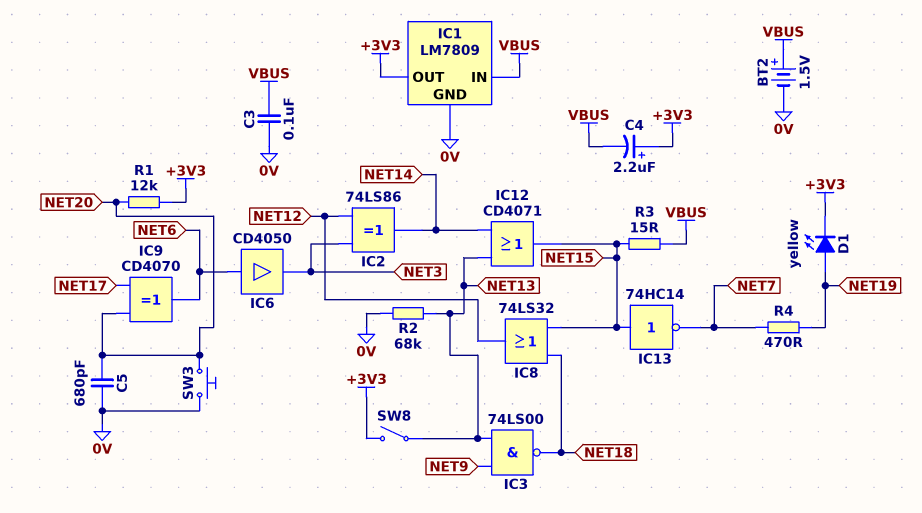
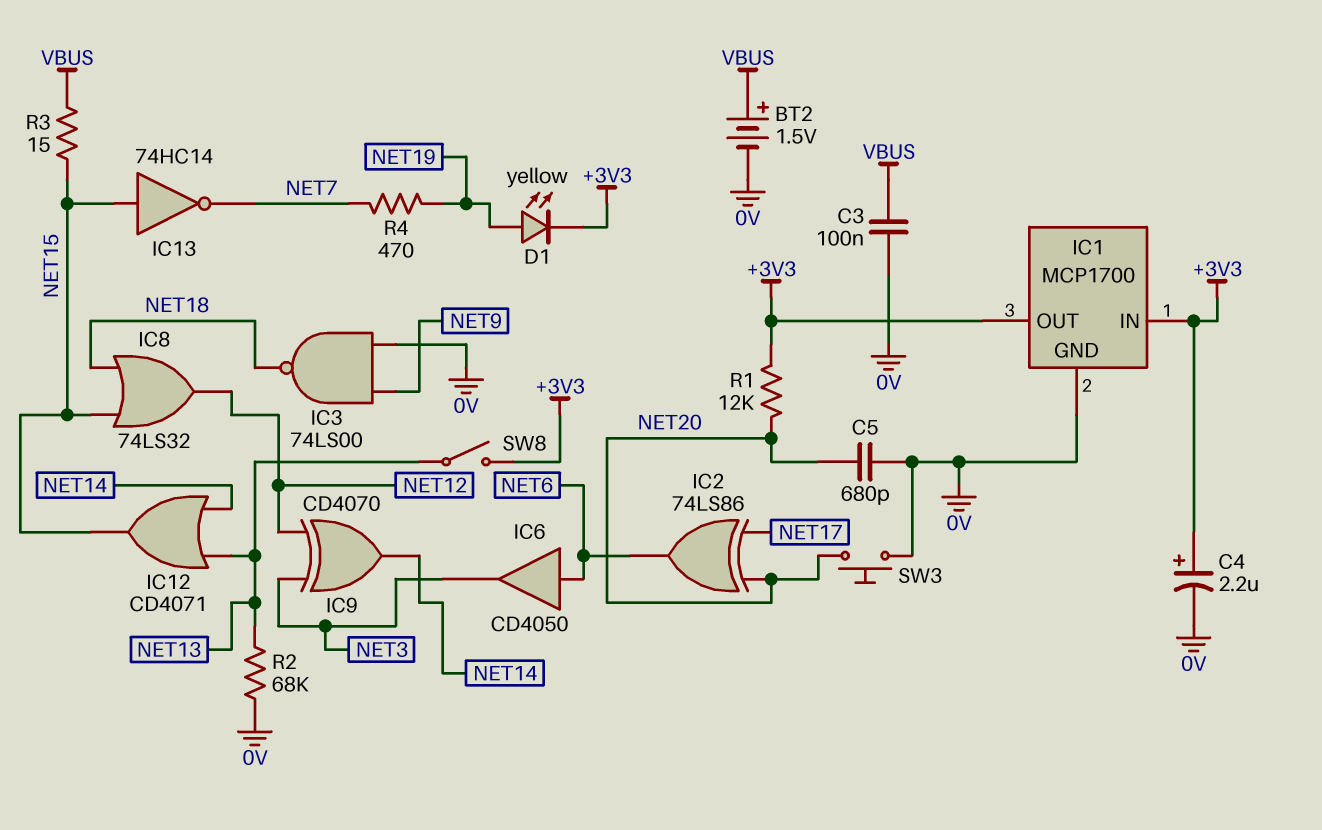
C4: 2.2uF (plus +3V3, minus VBUS) -> 2.2uF (plus +3V3, minus 0V)
IC1: LM7809 -> MCP1700
IC1 pin IN: VBUS -> +3V3
IC2: XOR 74LS86 (in NET3, in NET12, out NET14) -> XOR 74LS86 (in NET17, in NET20, out NET6)
IC3: NAND 74LS00 (in NET9, in NET13, out NET18) -> NAND 74LS00 (in 0V, in NET9, out NET18)
IC9: XOR CD4070 (in NET17, in NET20, out NET6) -> XOR CD4070 (in NET3, in NET12, out NET14)

